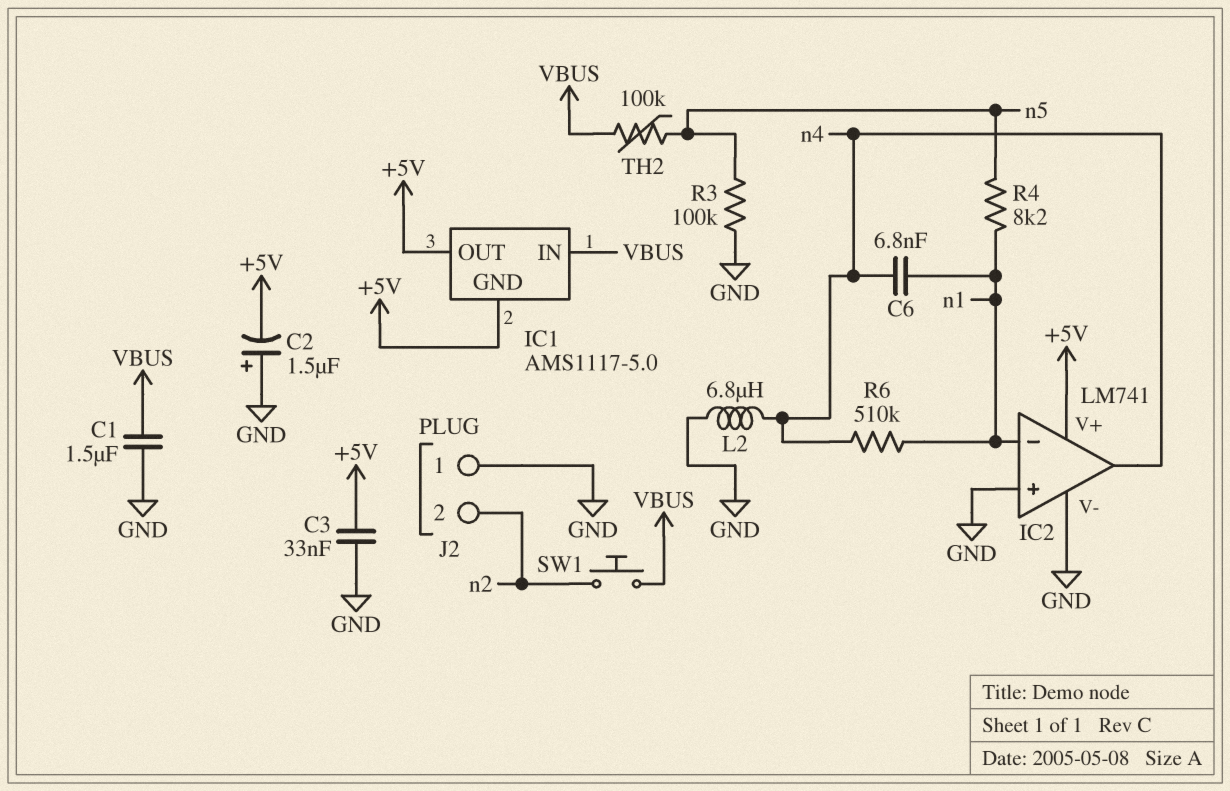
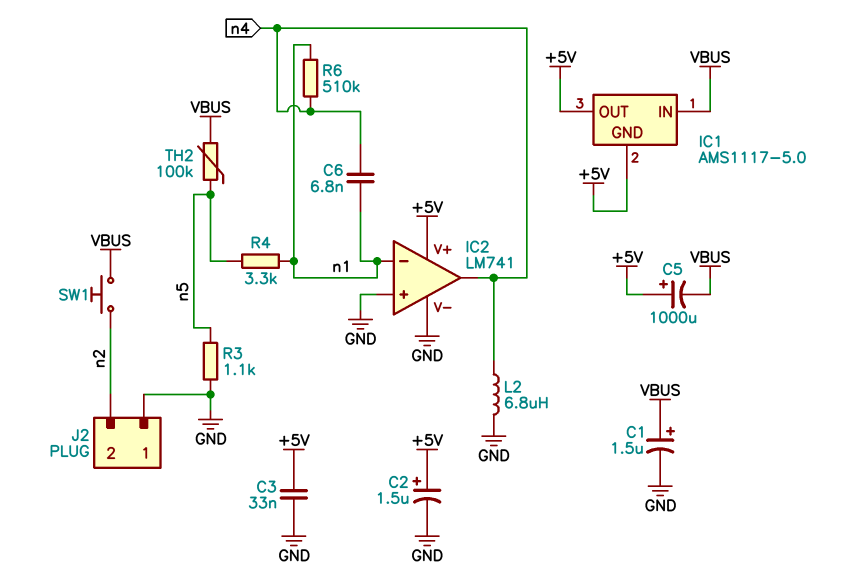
C1: 1.5uF (GND, VBUS) -> 1.5uF (plus VBUS, minus GND)
C2: 1.5uF (plus GND, minus +5V) -> 1.5uF (plus +5V, minus GND)
C5: none -> 1000uF (plus +5V, minus VBUS)
R3: 100k (GND, n5) -> 1.1k (GND, n5)
R4: 8.2k (n1, n5) -> 3.3k (n1, n5)

